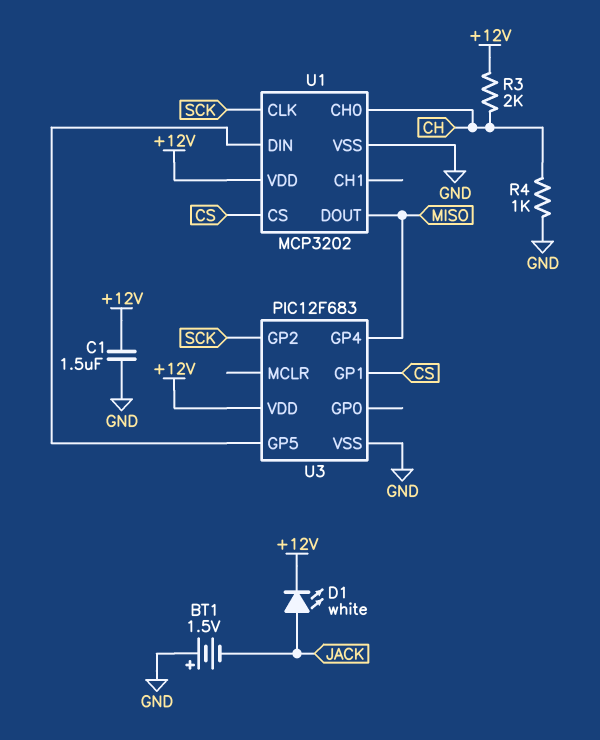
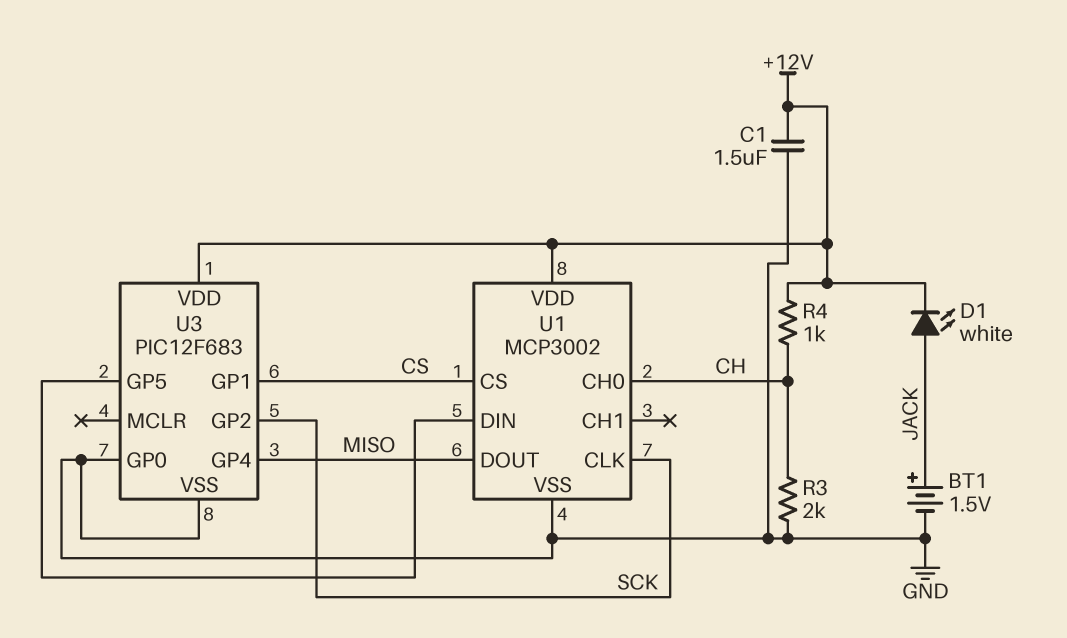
BT1: 1.5V (plus GND, minus JACK) -> 1.5V (plus JACK, minus GND)
R3: 2k (+12V, CH) -> 2k (CH, GND)
R4: 1k (CH, GND) -> 1k (+12V, CH)
U1: MCP3202 -> MCP3002
U3 pin GP0: none -> GND

